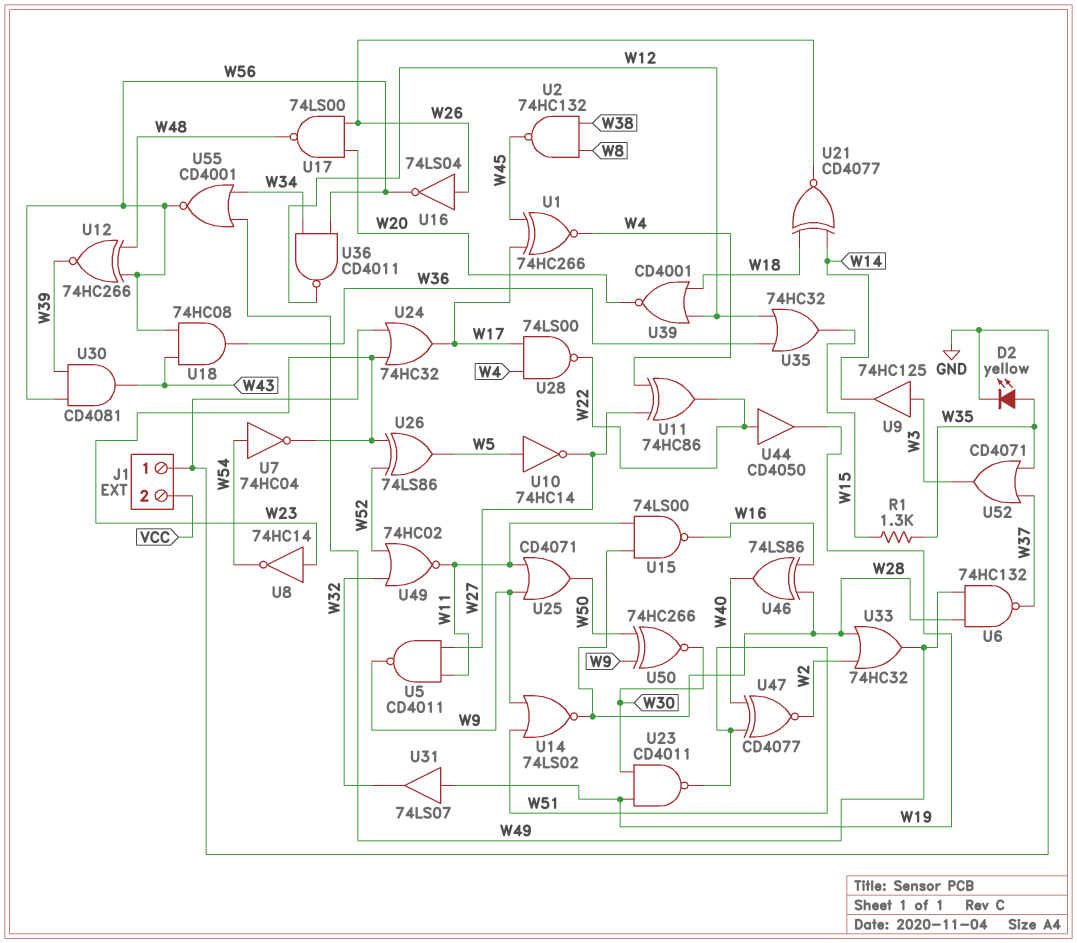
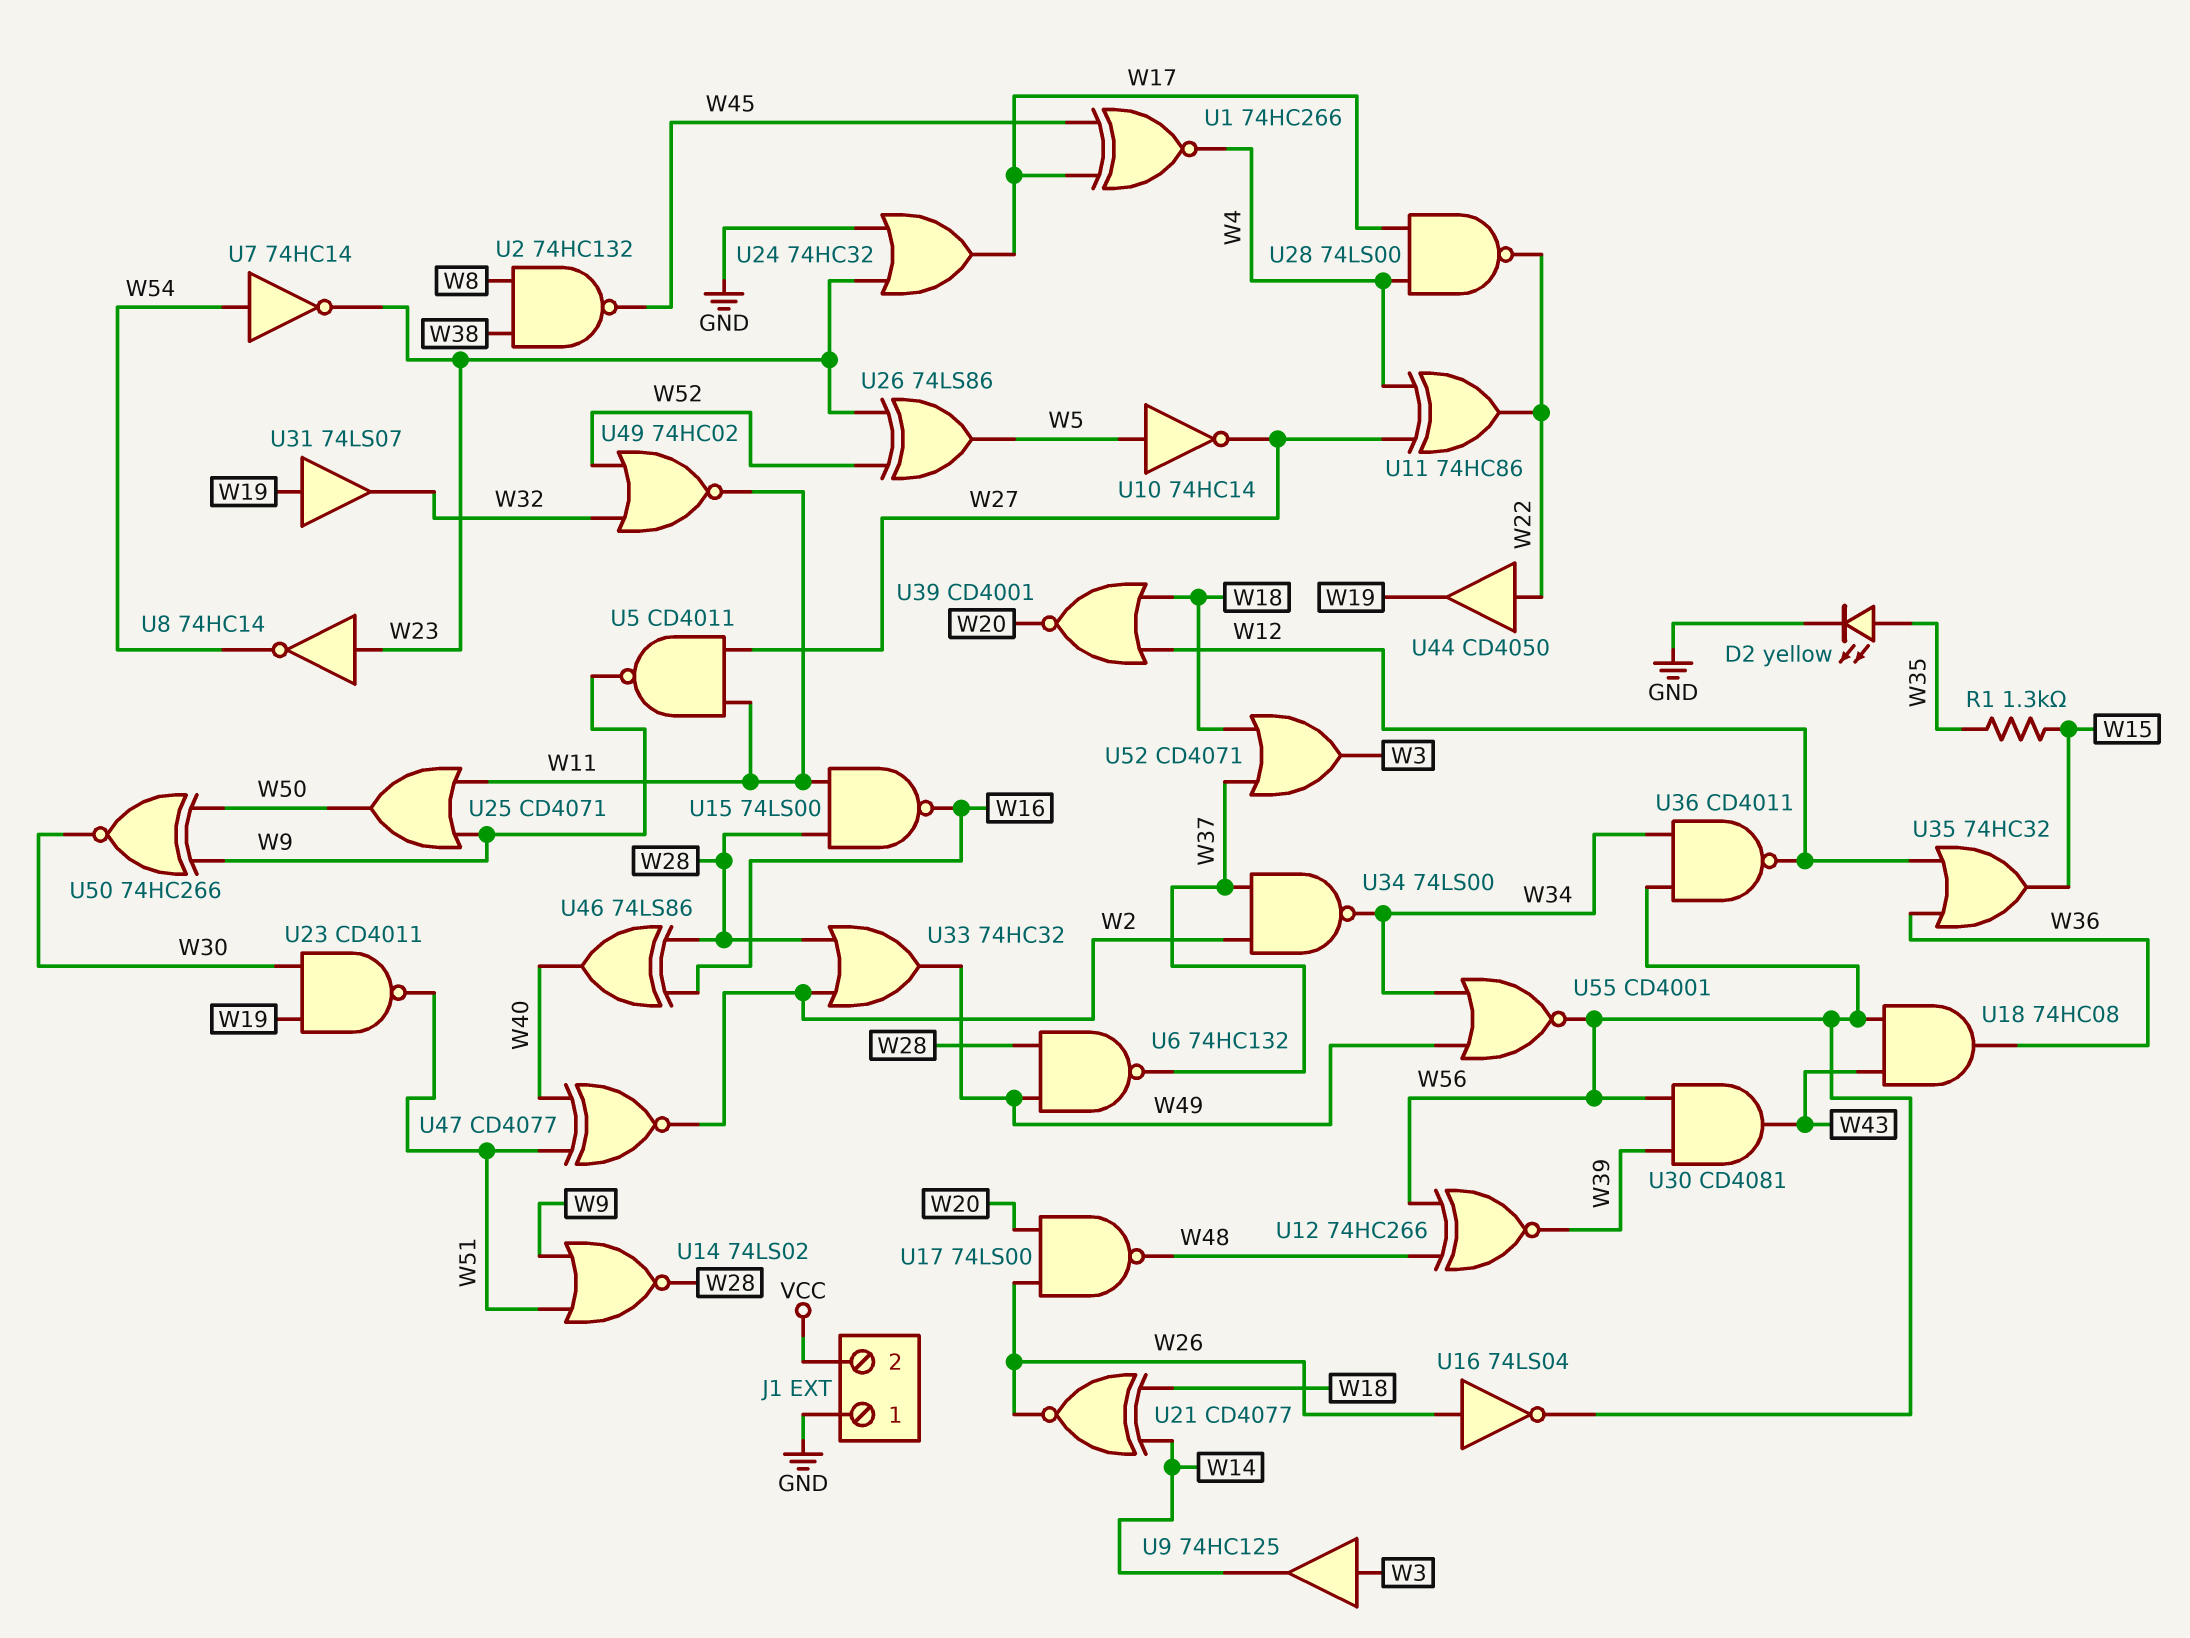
U7: NOT 74HC04 (in W54, out W23) -> NOT 74HC14 (in W54, out W23)
U34: none -> NAND 74LS00 (in W2, in W37, out W34)
U52: OR CD4071 (in W35, in W37, out W3) -> OR CD4071 (in W18, in W37, out W3)

